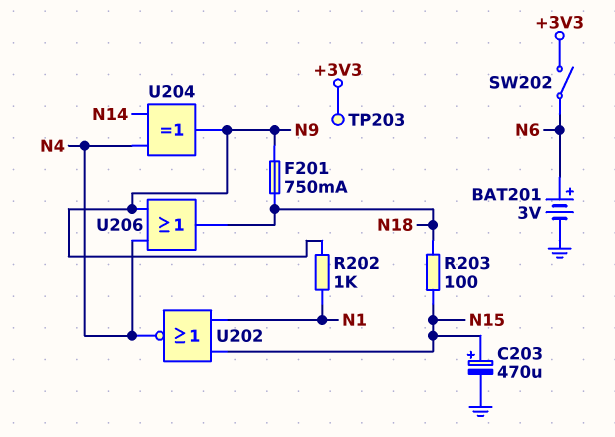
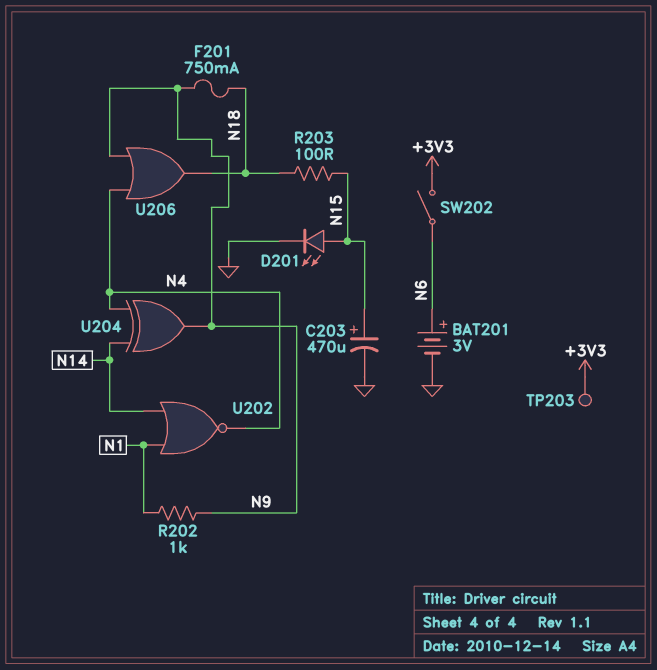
D201: none -> LED (A N15, K GND)
U202: NOR (in N1, in N15, out N4) -> NOR (in N1, in N14, out N4)

